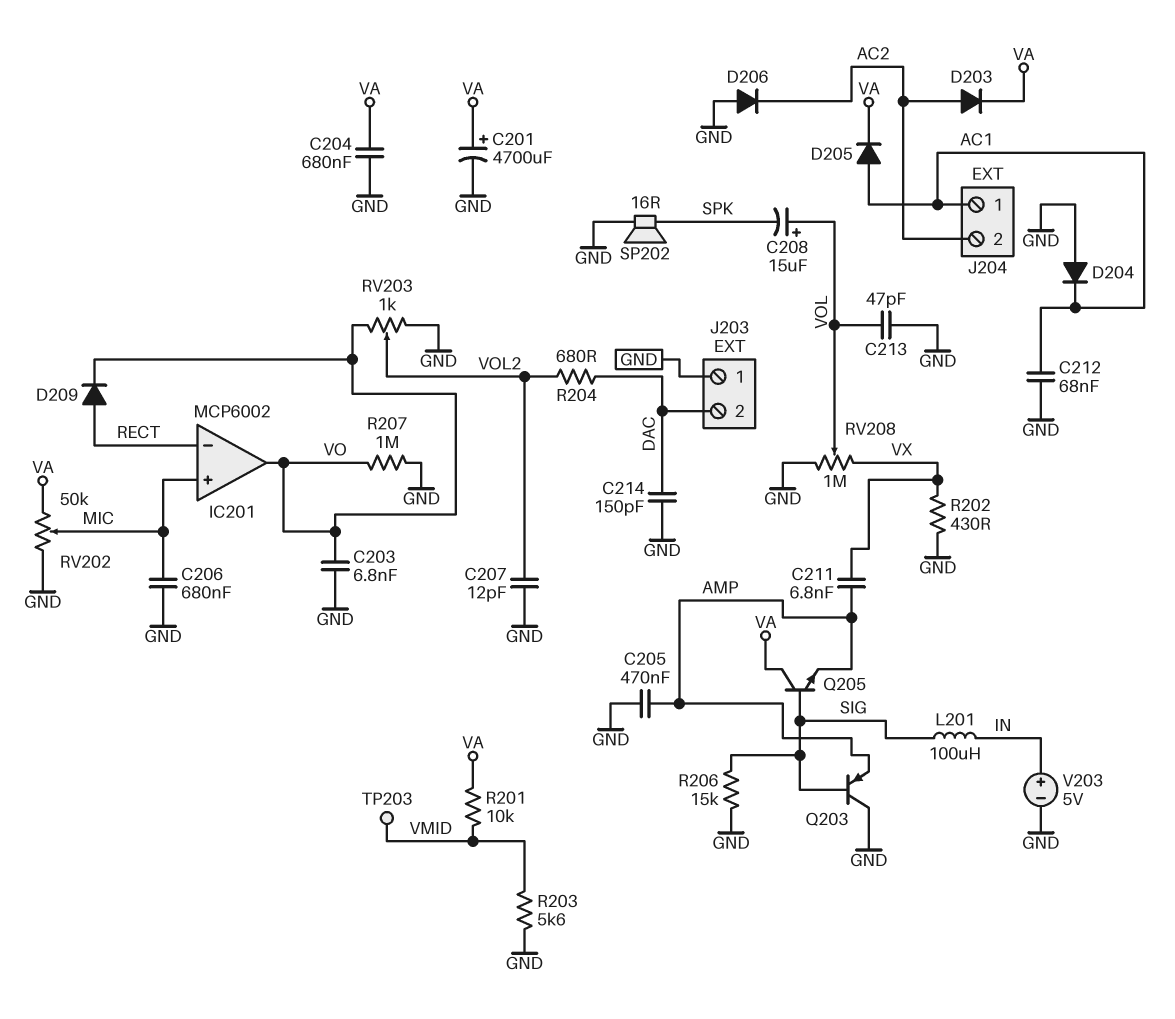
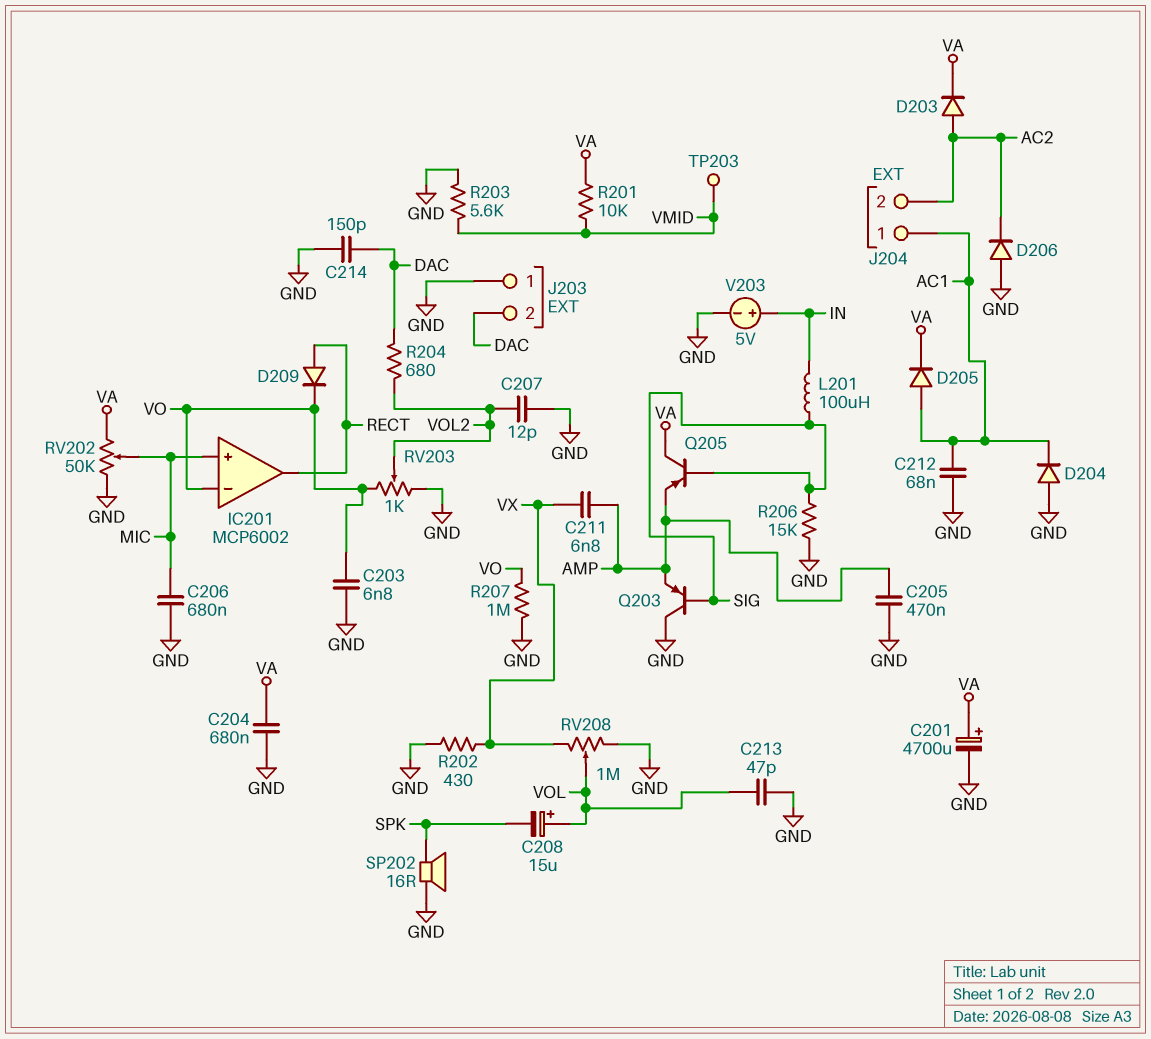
IC201 pin in-: RECT -> VO
IC201 pin out: VO -> RECT
Q205: NPN (B SIG, C VA, E AMP) -> PNP (B SIG, C VA, E AMP)

